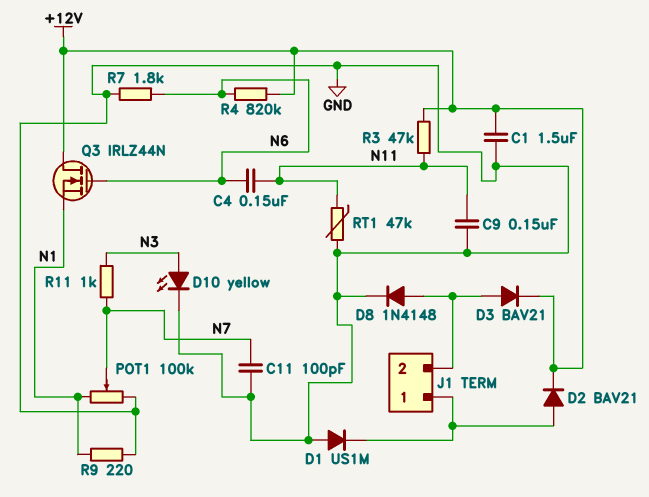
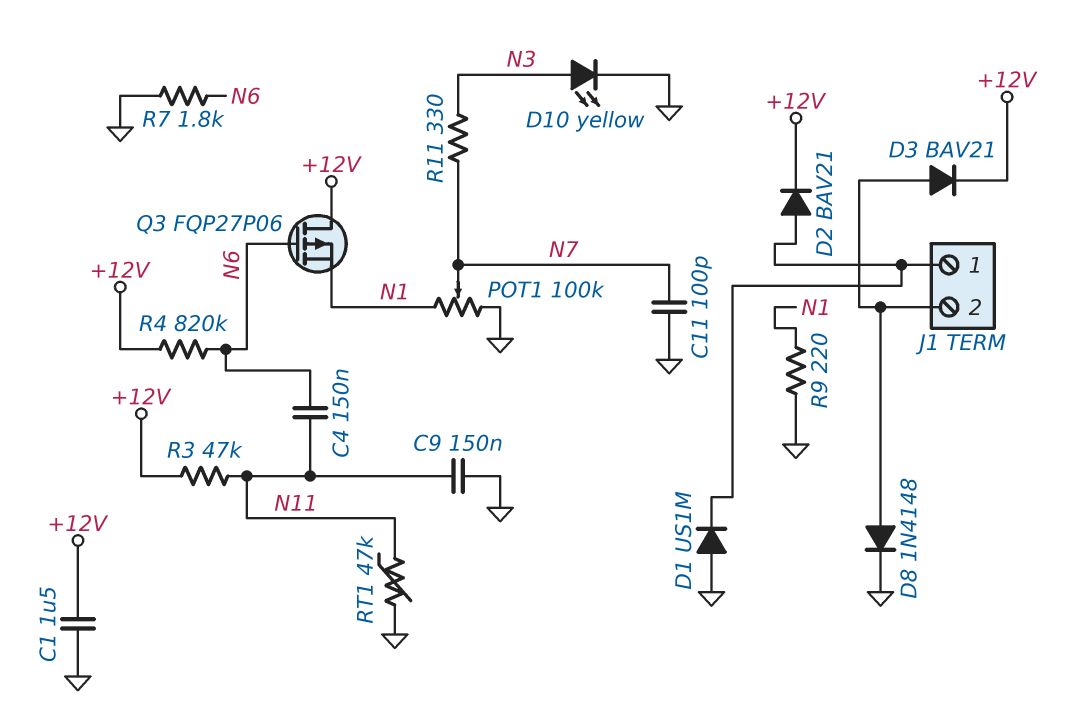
Q3: NMOS IRLZ44N (G N6, D +12V, S N1) -> PMOS FQP27P06 (G N6, D +12V, S N1)
R11: 1k (N3, N7) -> 330 (N3, N7)

